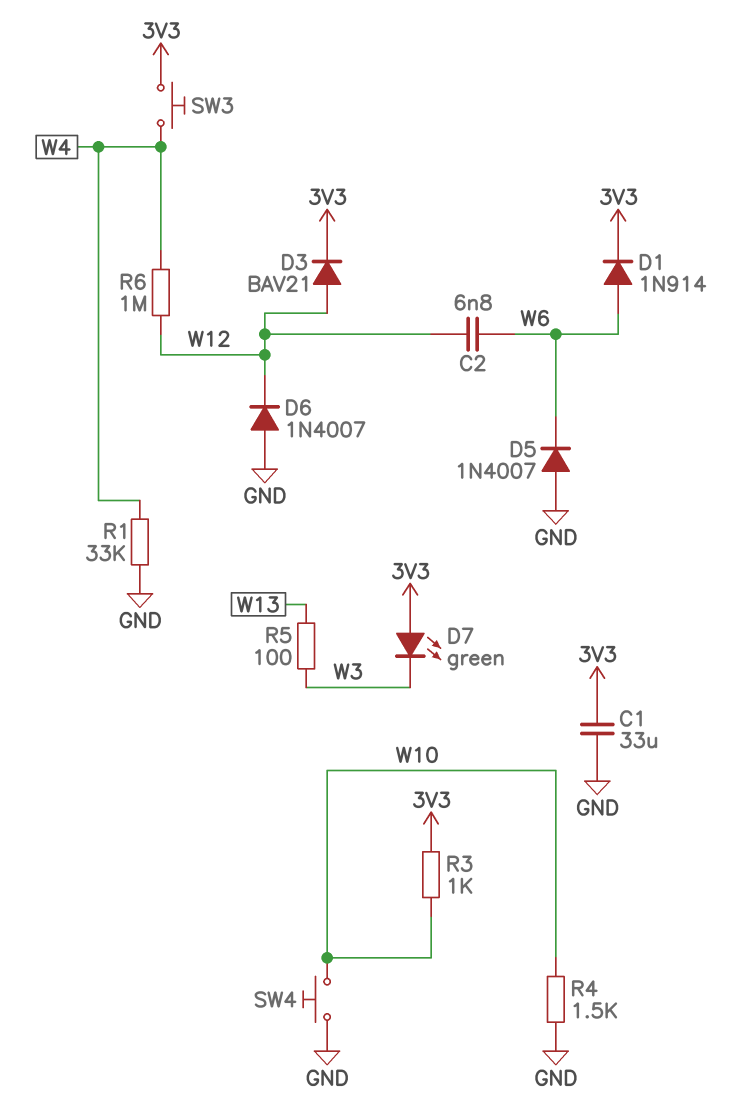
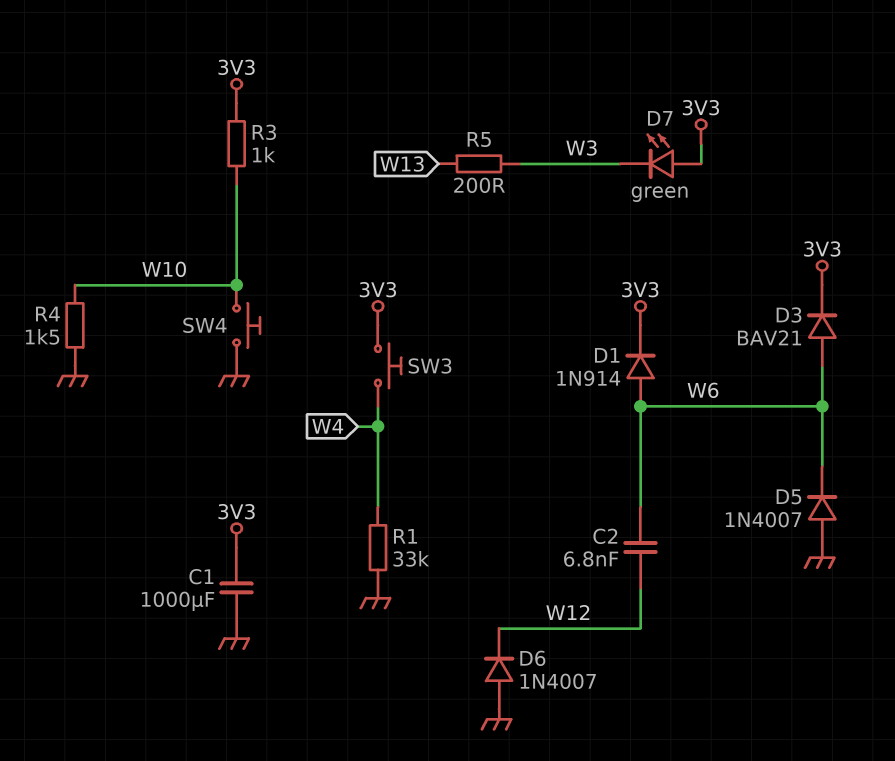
C1: 33uF (3V3, GND) -> 1000uF (3V3, GND)
D3: diode BAV21 (A W12, K 3V3) -> diode BAV21 (A W6, K 3V3)
R5: 100 (W3, W13) -> 200 (W3, W13)
R6: 1M (W4, W12) -> none

